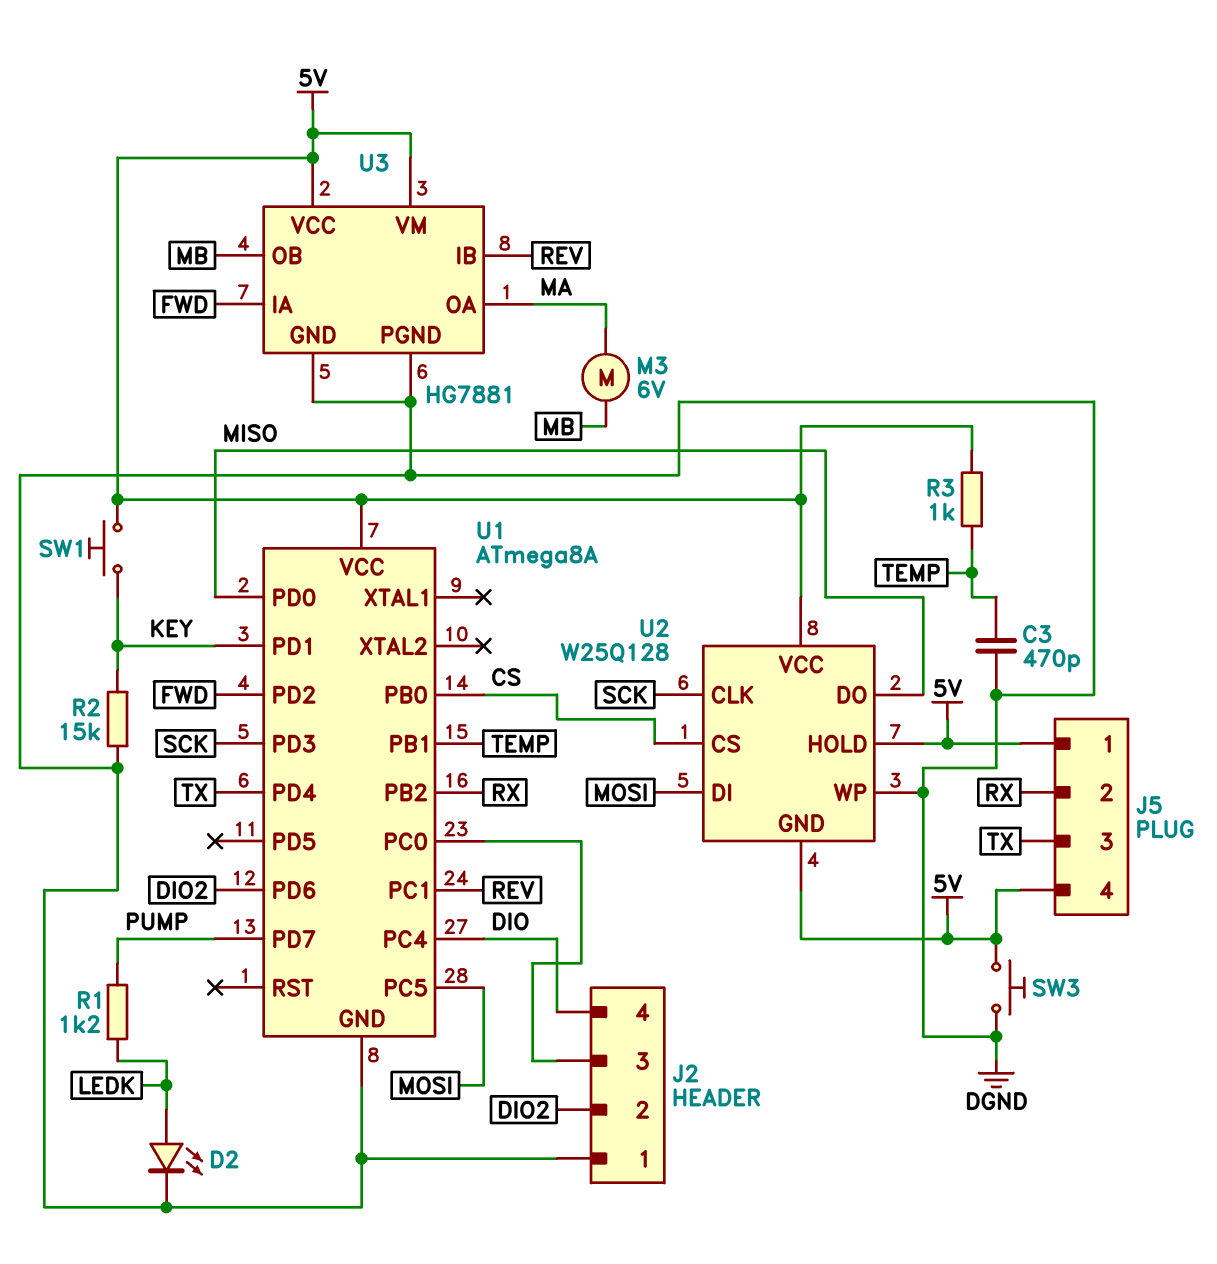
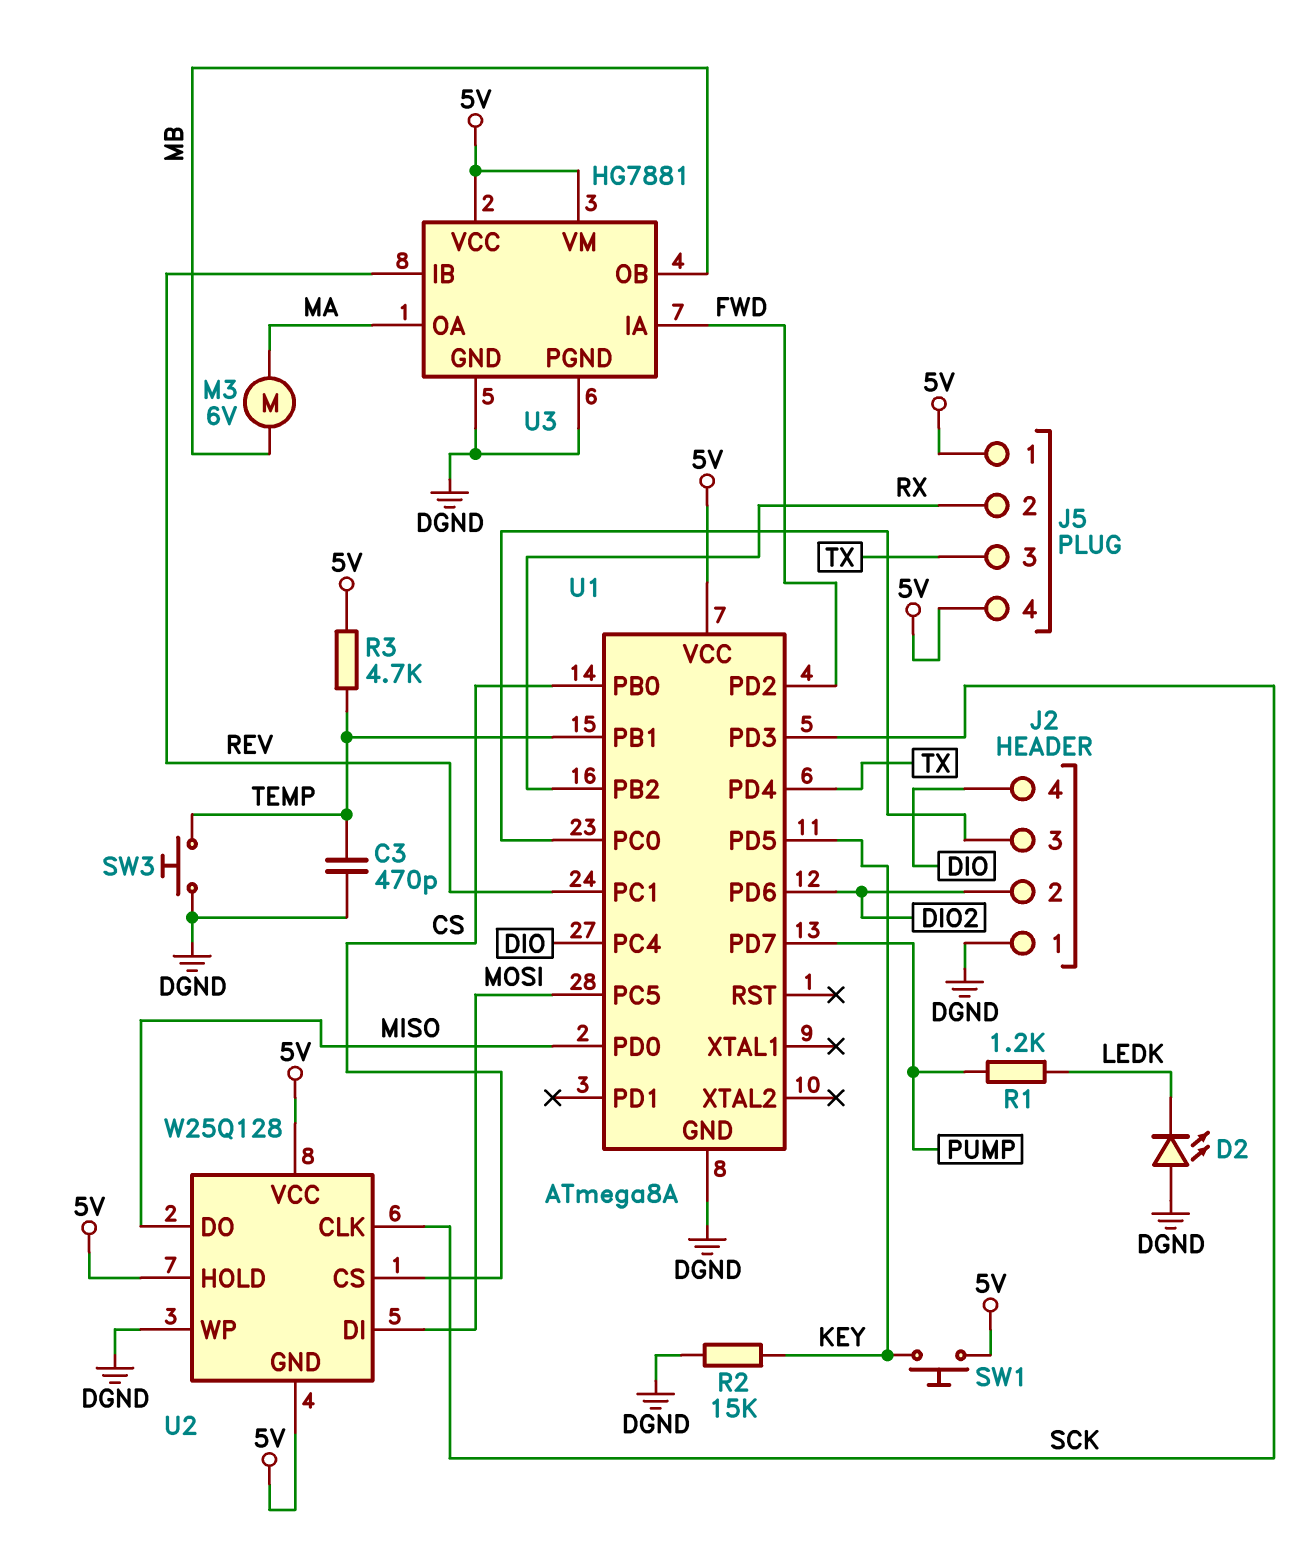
D2: LED (A LEDK, K DGND) -> LED (A DGND, K LEDK)
R3: 1k (5V, TEMP) -> 4.7k (5V, TEMP)
SW3: button (5V, DGND) -> button (DGND, TEMP)
U1 pin PD1: KEY -> none
U1 pin PD5: none -> KEY

